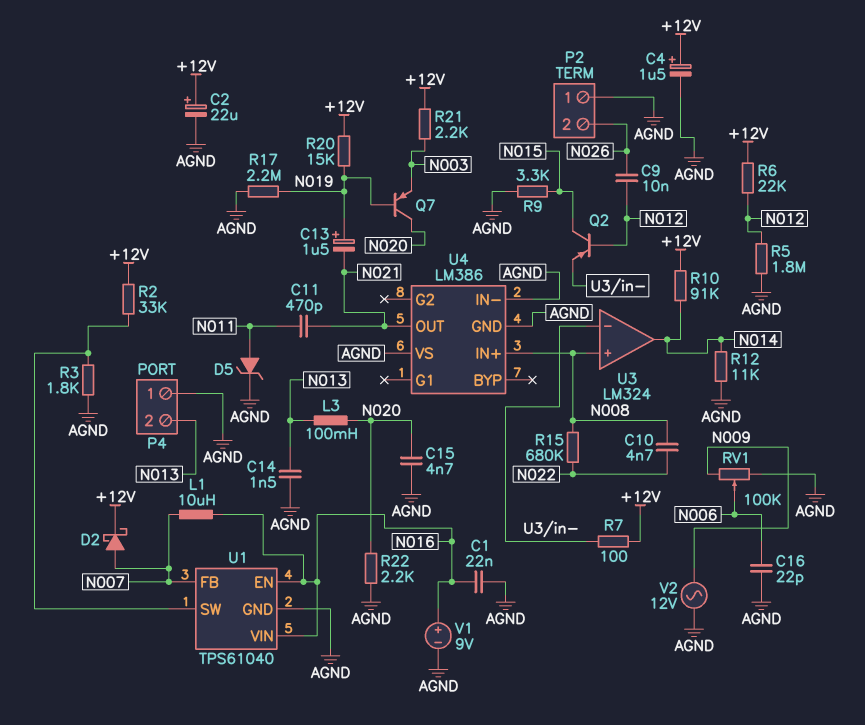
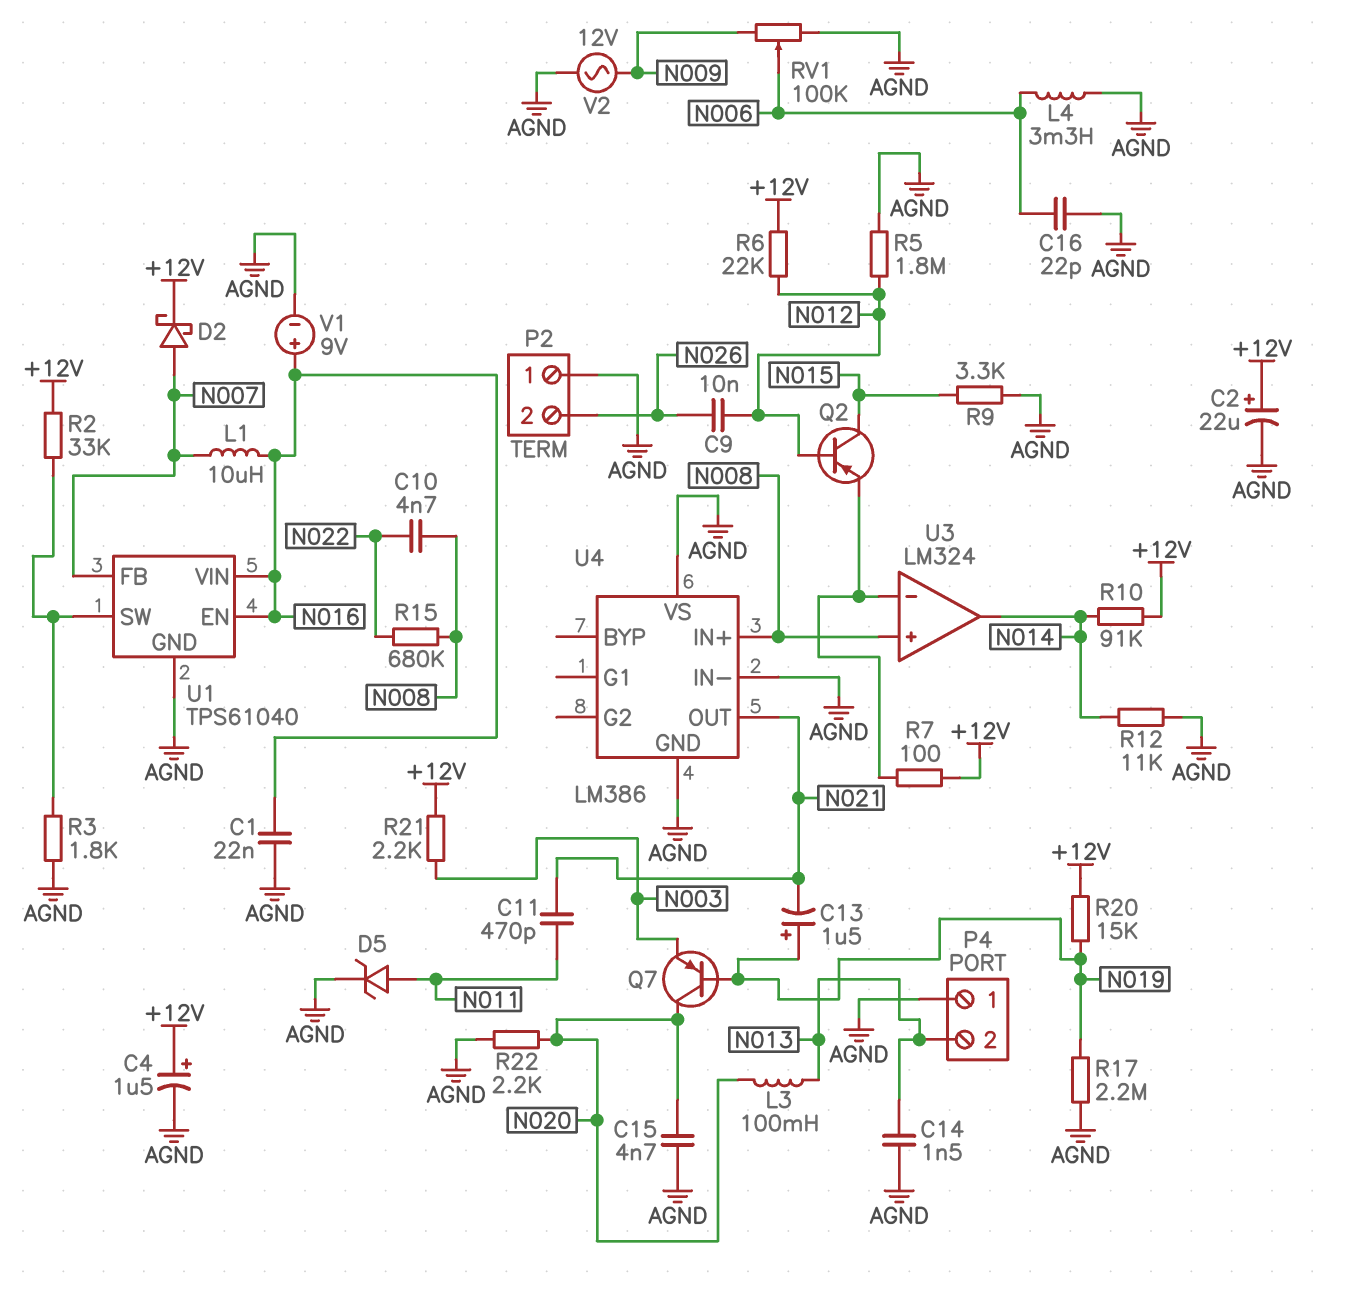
L4: none -> 3.3mH (AGND, N006)

